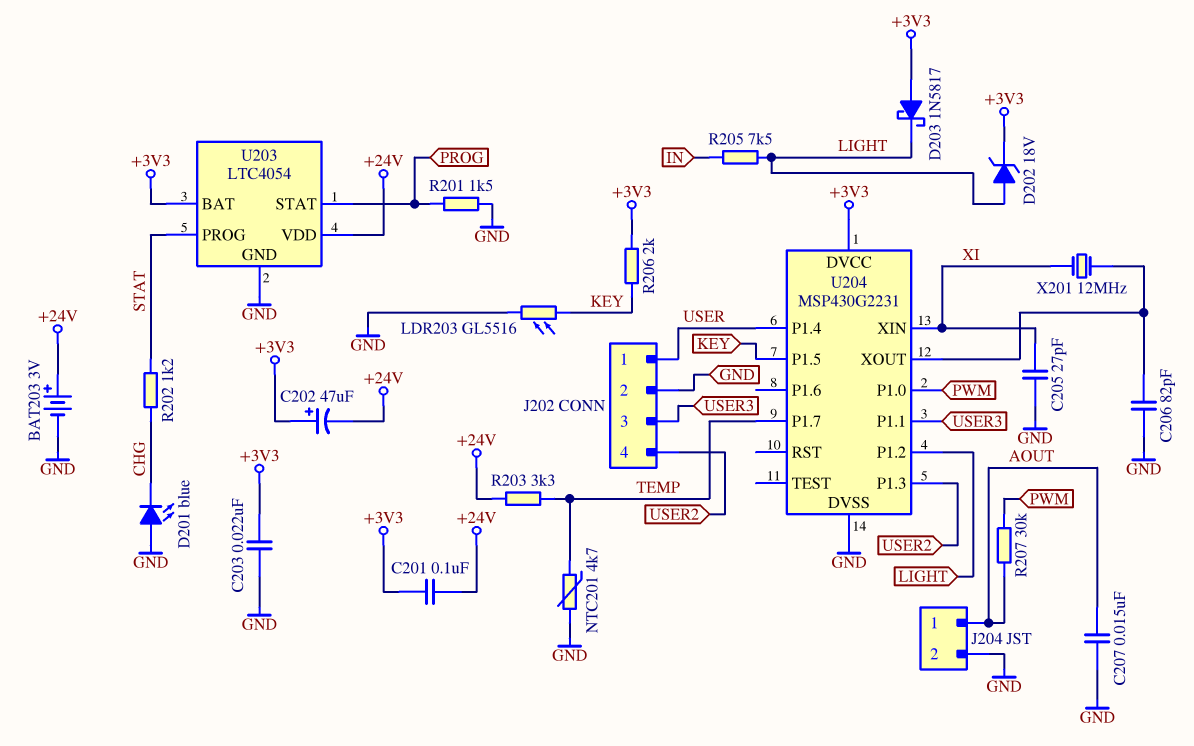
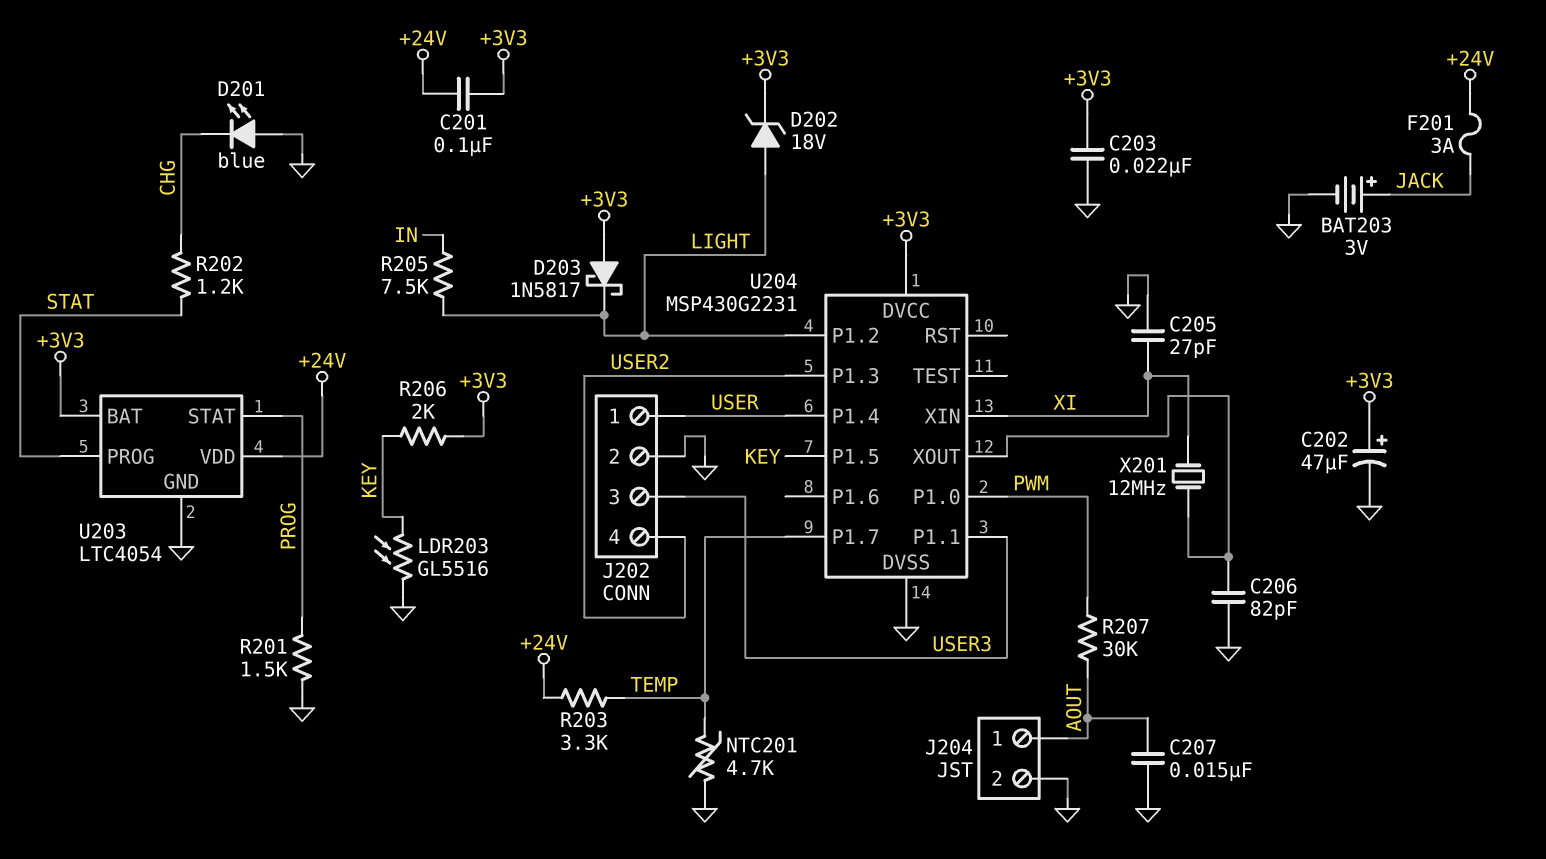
BAT203: 3V (plus +24V, minus GND) -> 3V (plus JACK, minus GND)
C202: 47uF (plus +3V3, minus +24V) -> 47uF (plus +3V3, minus GND)
F201: none -> 3A (+24V, JACK)

